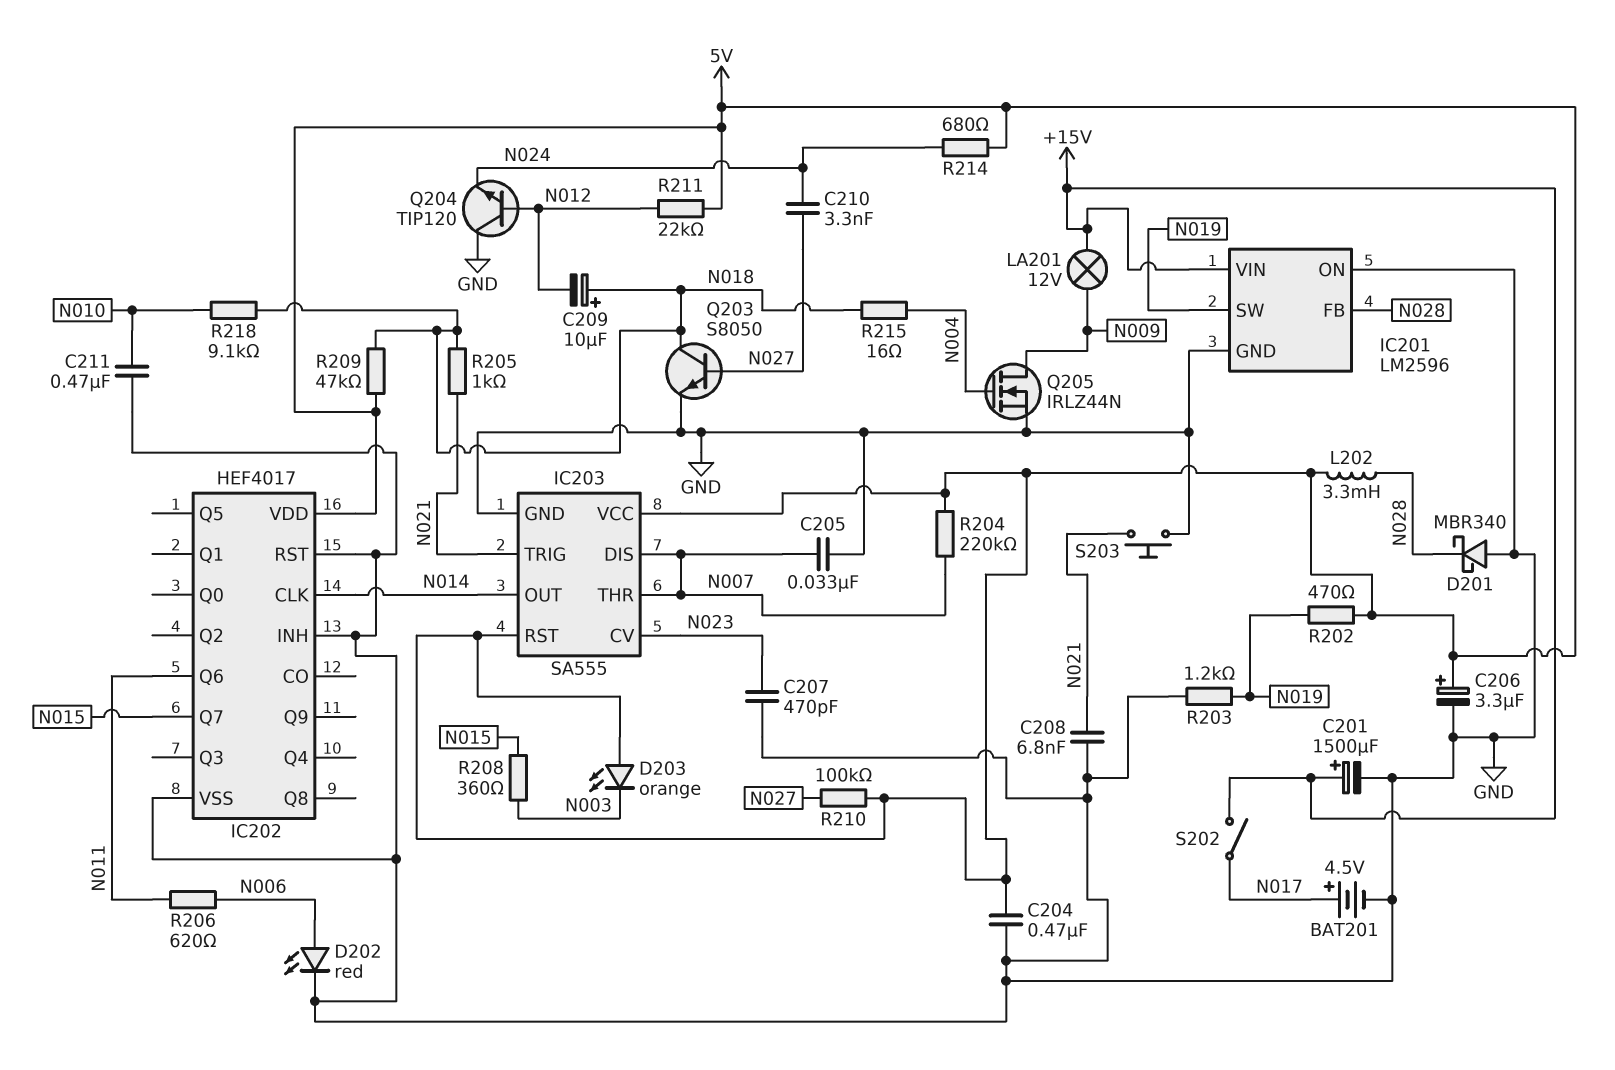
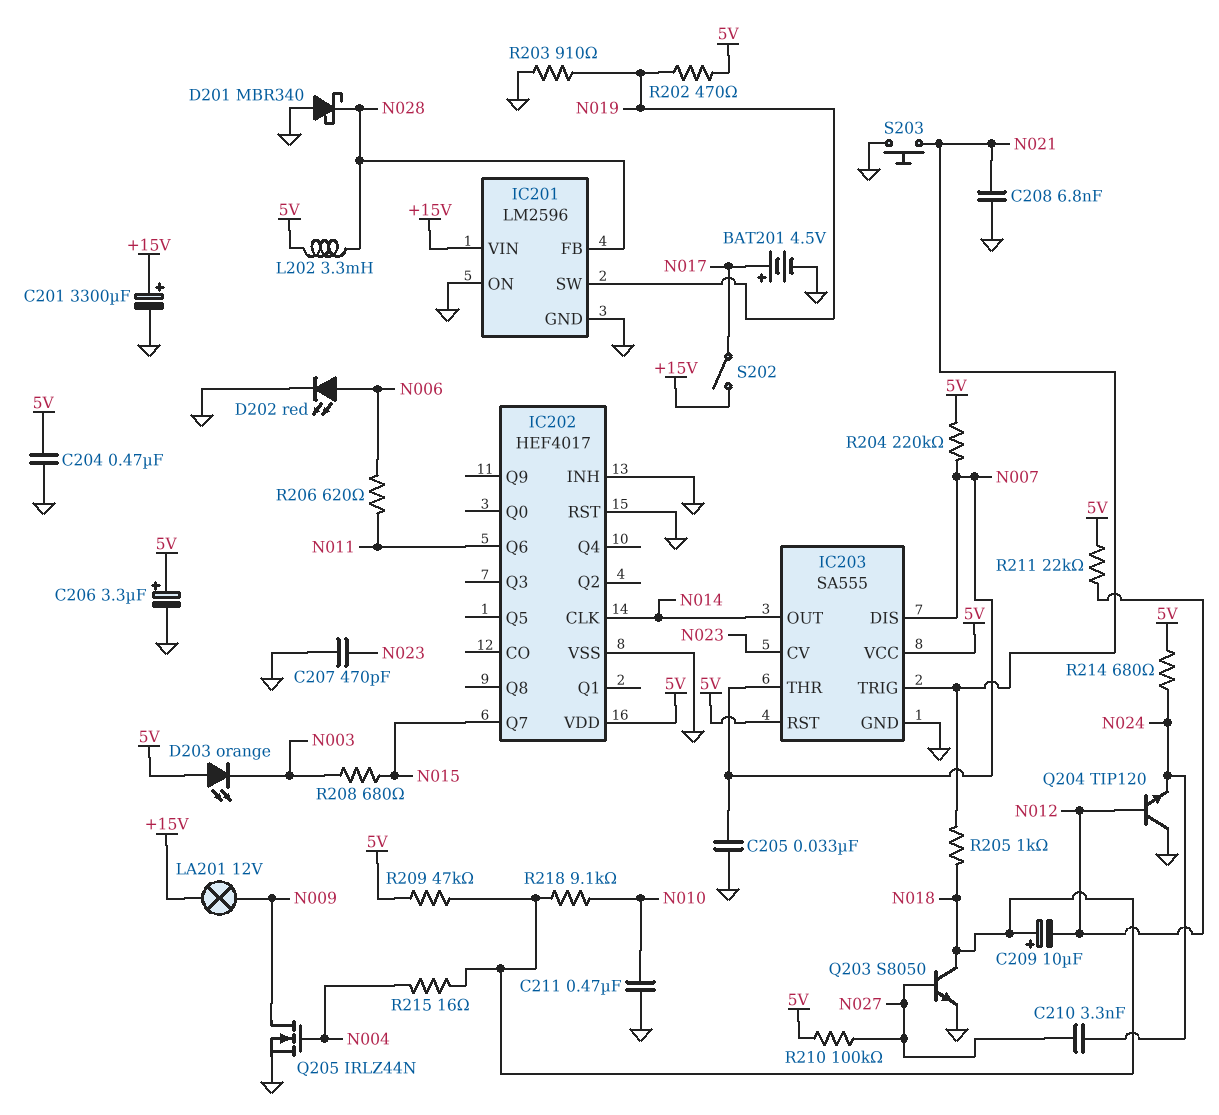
C201: 1500uF (plus +15V, minus GND) -> 3300uF (plus +15V, minus GND)
R203: 1.2k (GND, N019) -> 910 (GND, N019)
R208: 360 (N003, N015) -> 680 (N003, N015)

